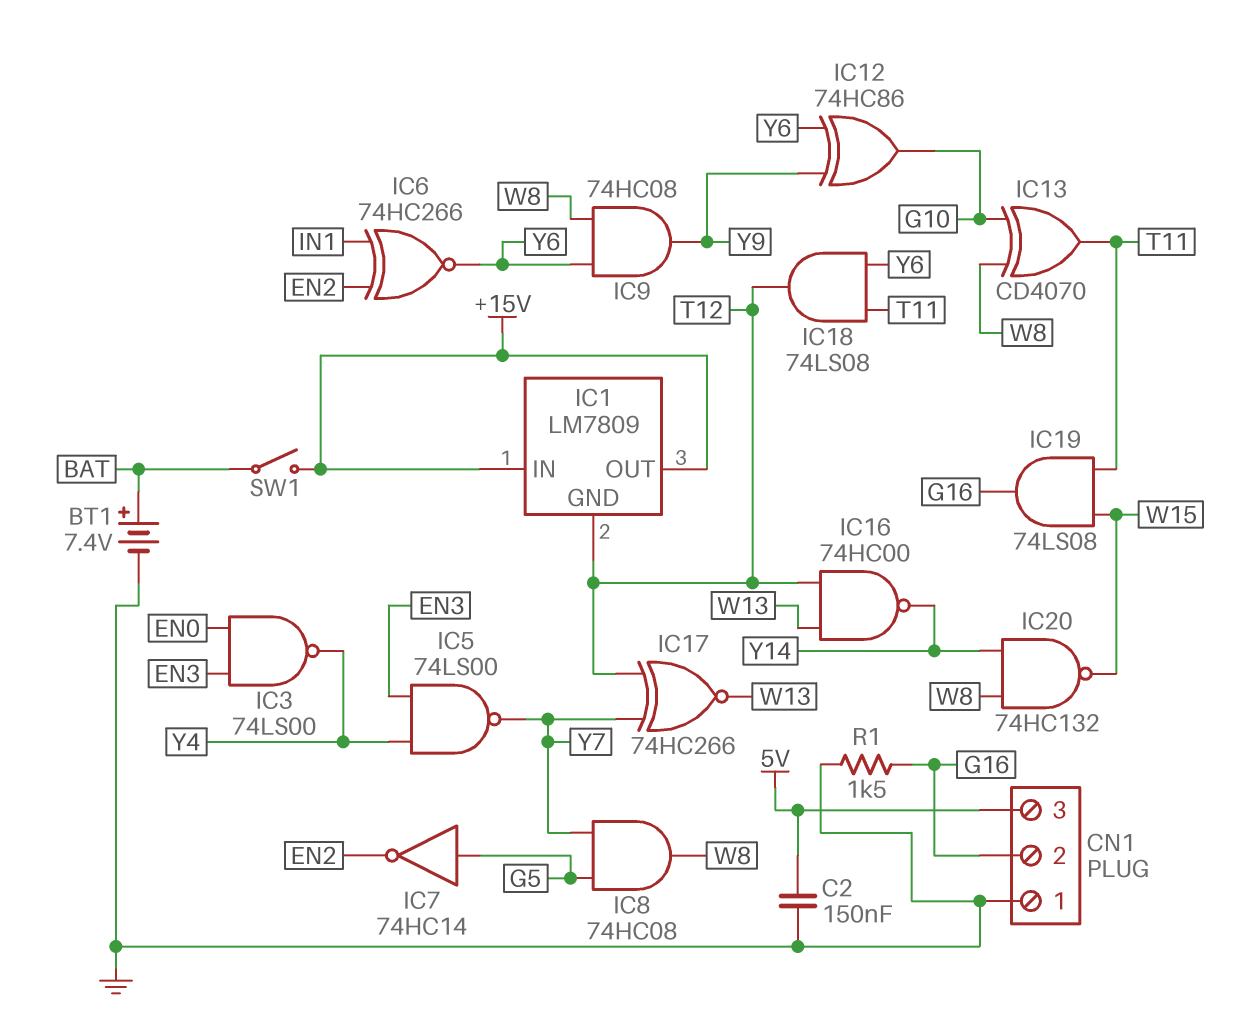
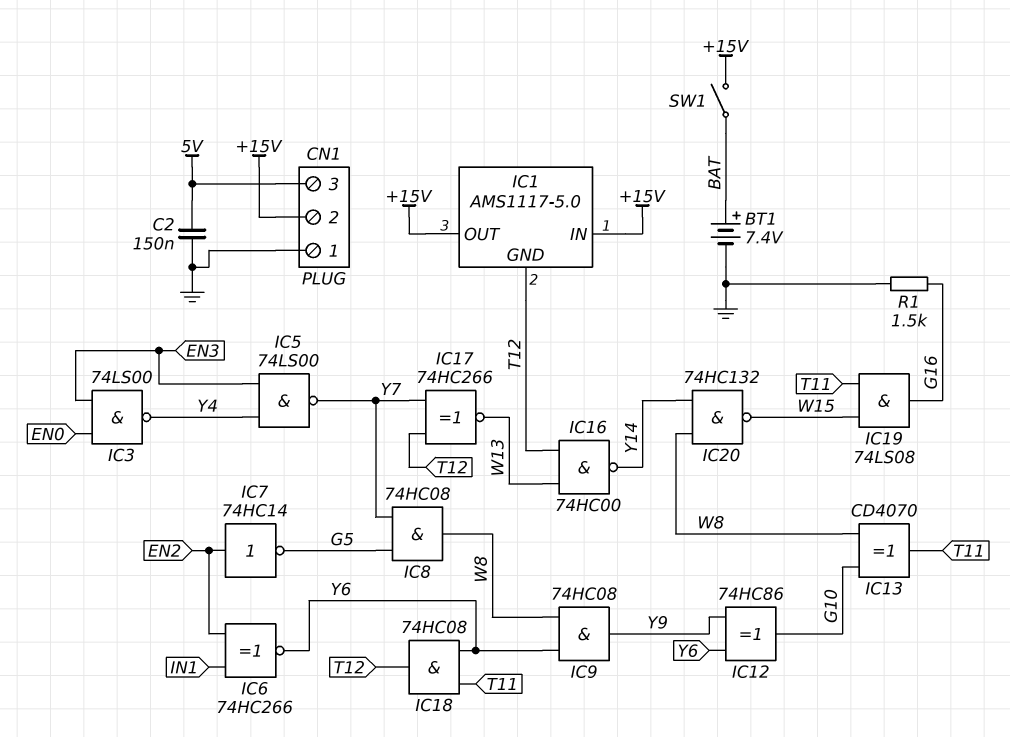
CN1 pin 2: G16 -> +15V
IC1: LM7809 -> AMS1117-5.0
IC7: NOT 74HC14 (in G5, out EN2) -> NOT 74HC14 (in EN2, out G5)
IC18: AND 74LS08 (in T11, in Y6, out T12) -> AND 74HC08 (in T11, in Y6, out T12)

